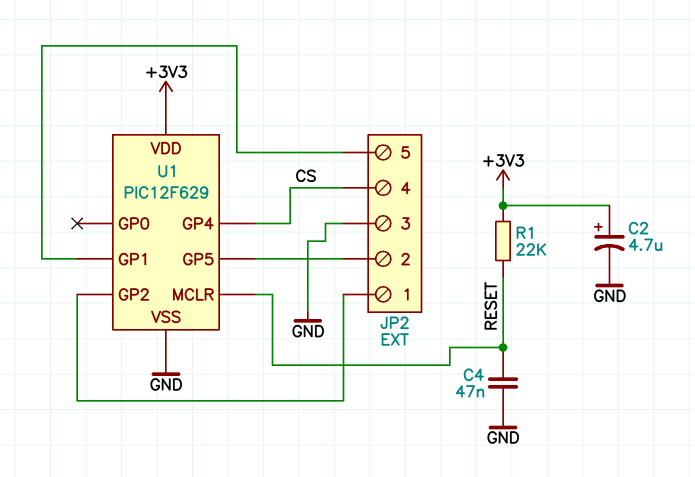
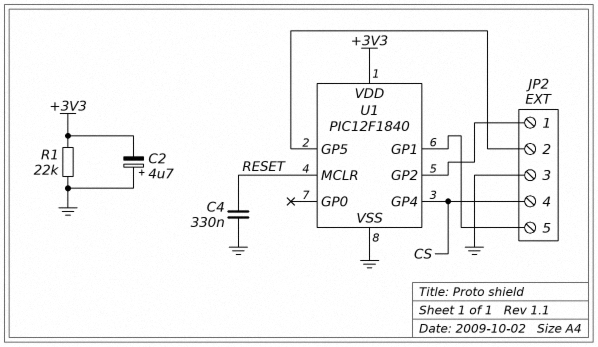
C2: 4.7uF (plus +3V3, minus GND) -> 4.7uF (plus GND, minus +3V3)
C4: 47nF (GND, RESET) -> 330nF (GND, RESET)
R1: 22k (+3V3, RESET) -> 22k (+3V3, GND)
U1: PIC12F629 -> PIC12F1840

